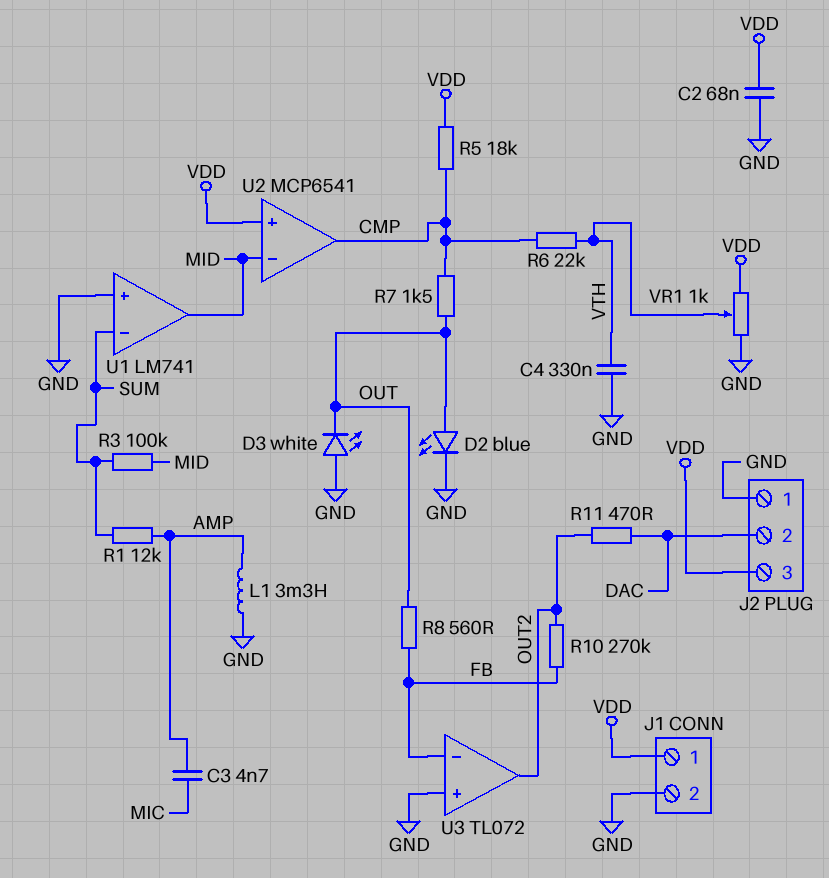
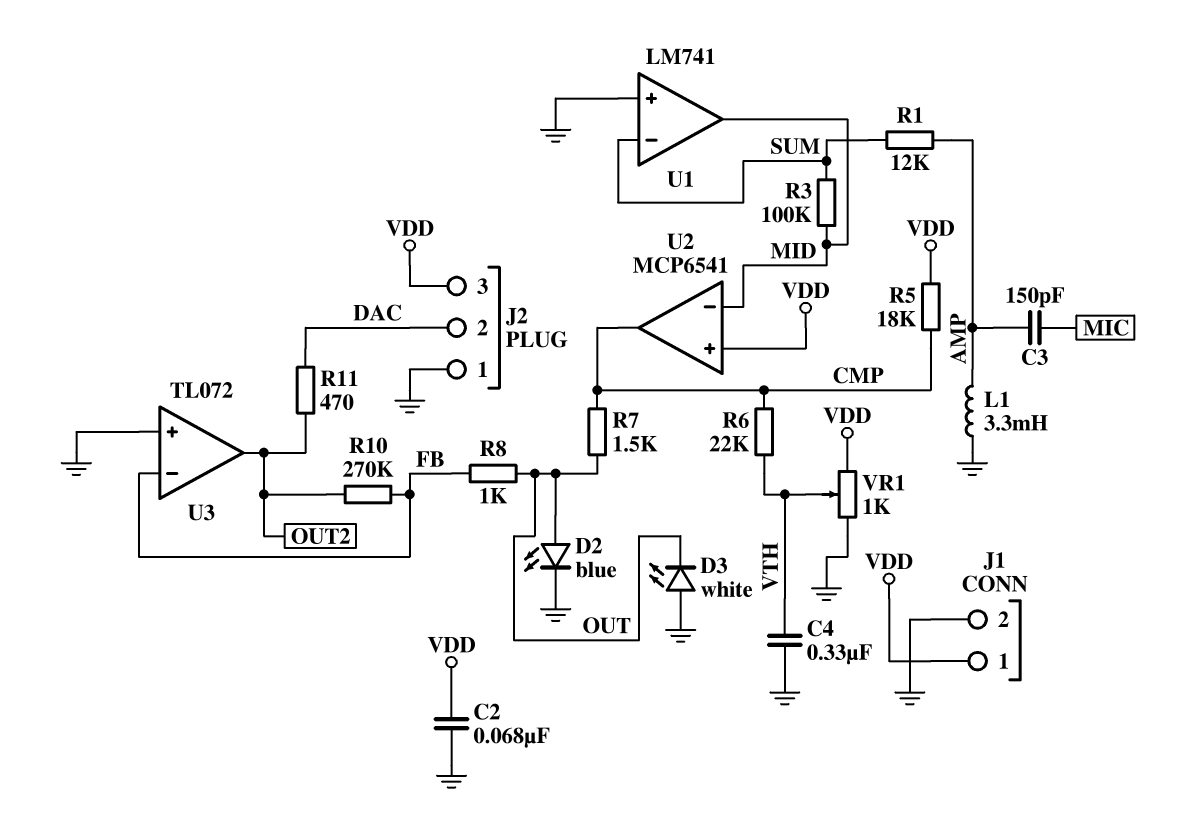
C3: 4.7nF (AMP, MIC) -> 150pF (AMP, MIC)
R8: 560 (FB, OUT) -> 1k (FB, OUT)

